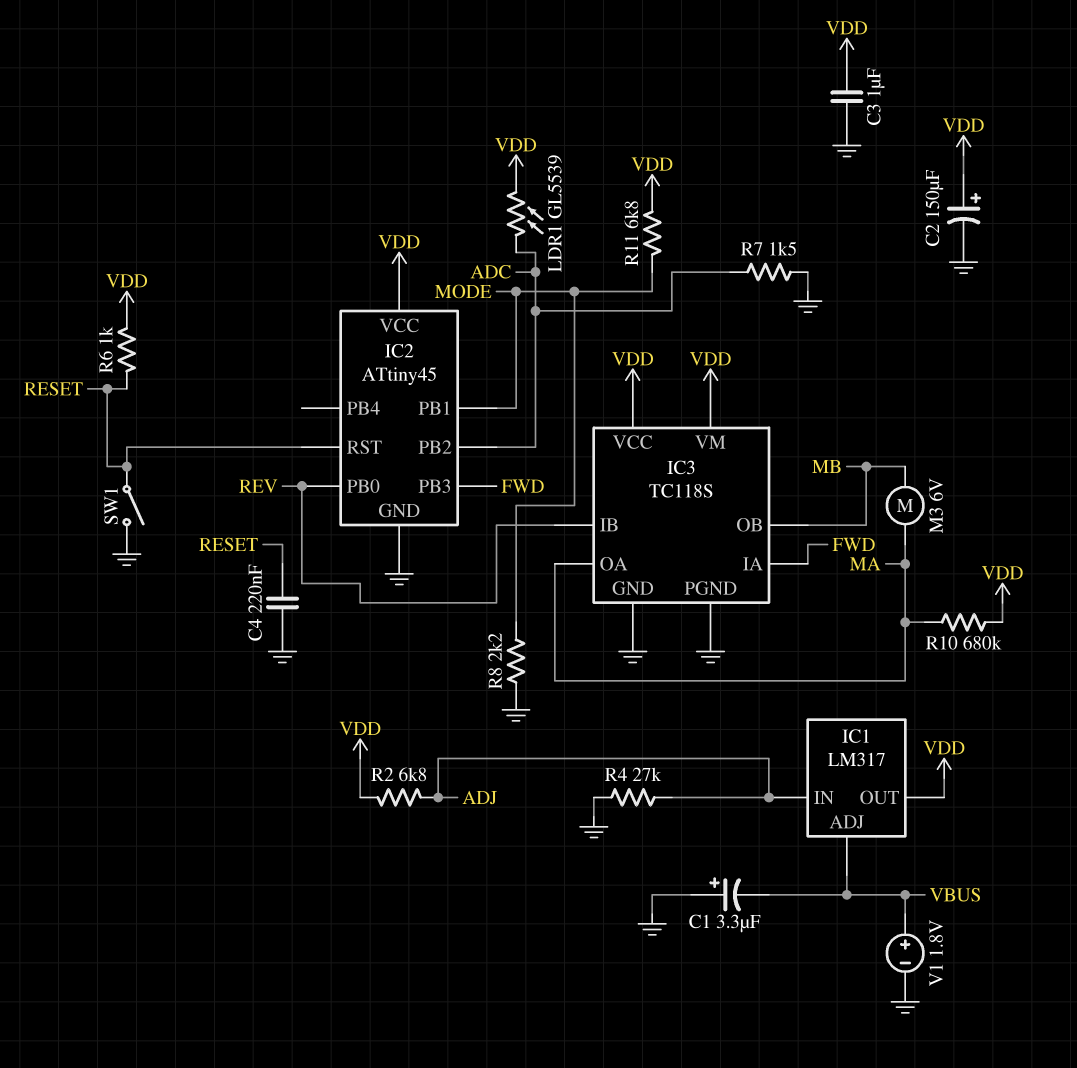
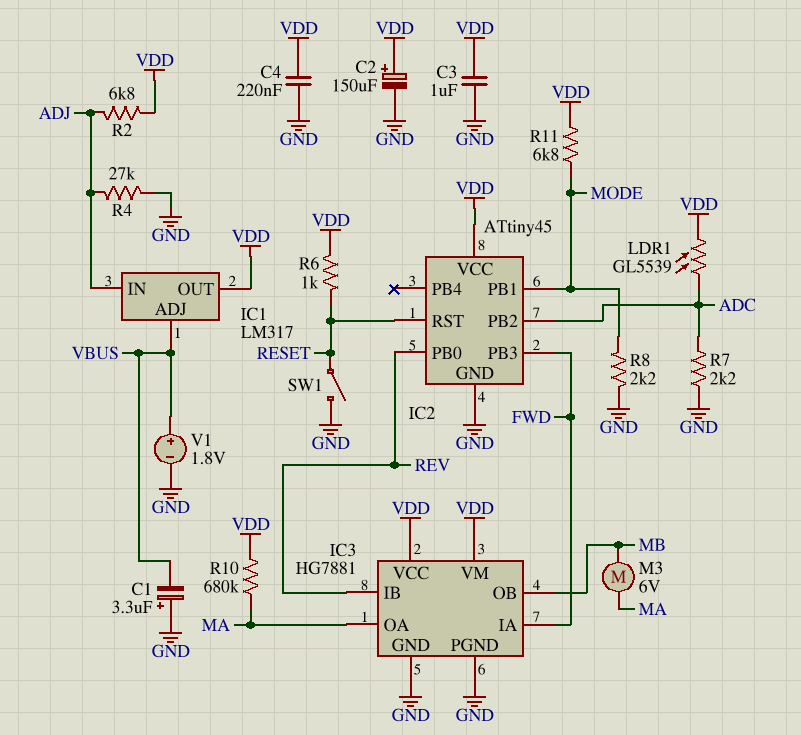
C4: 220nF (GND, RESET) -> 220nF (GND, VDD)
IC3: TC118S -> HG7881
R7: 1.5k (ADC, GND) -> 2.2k (ADC, GND)

